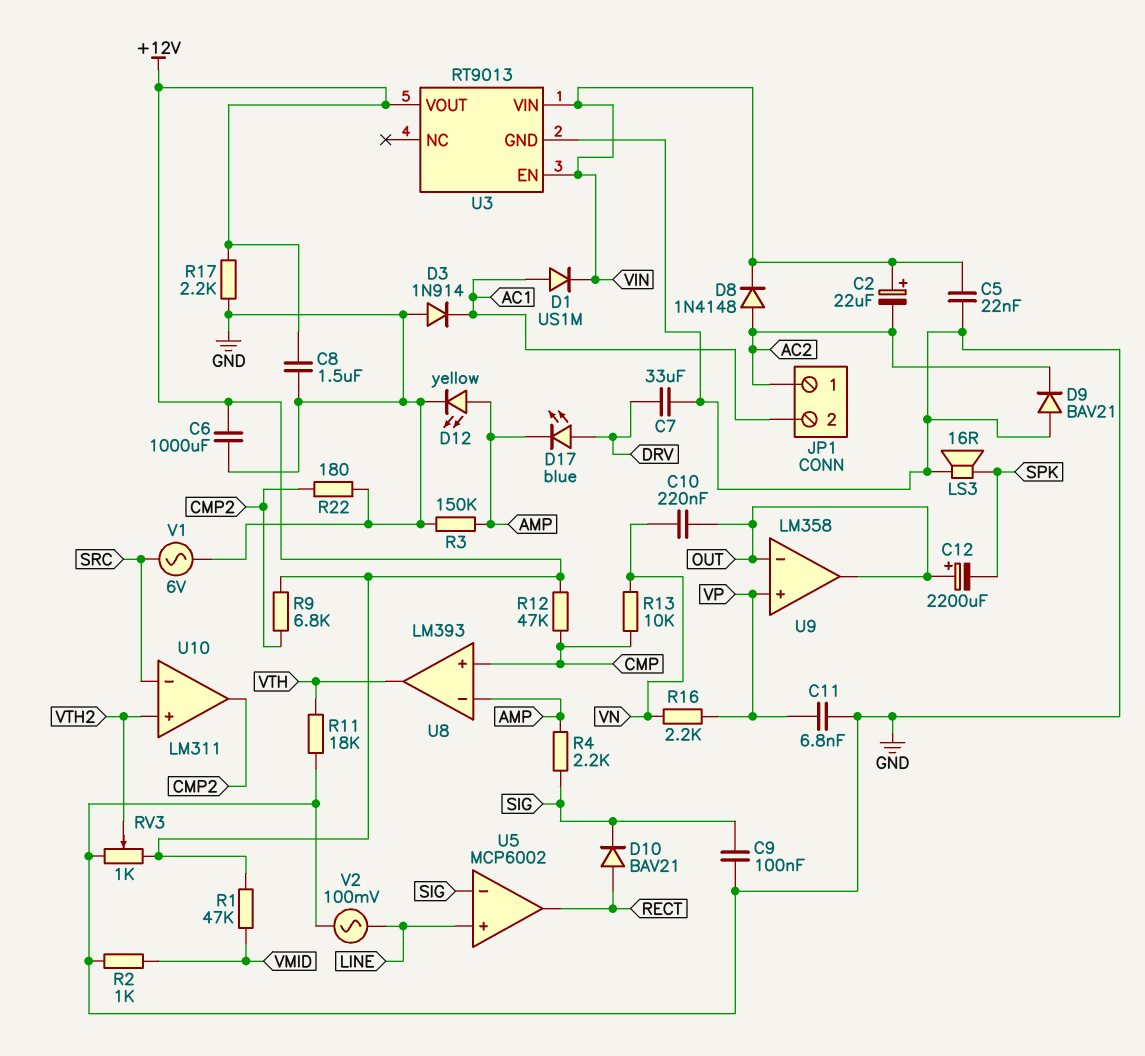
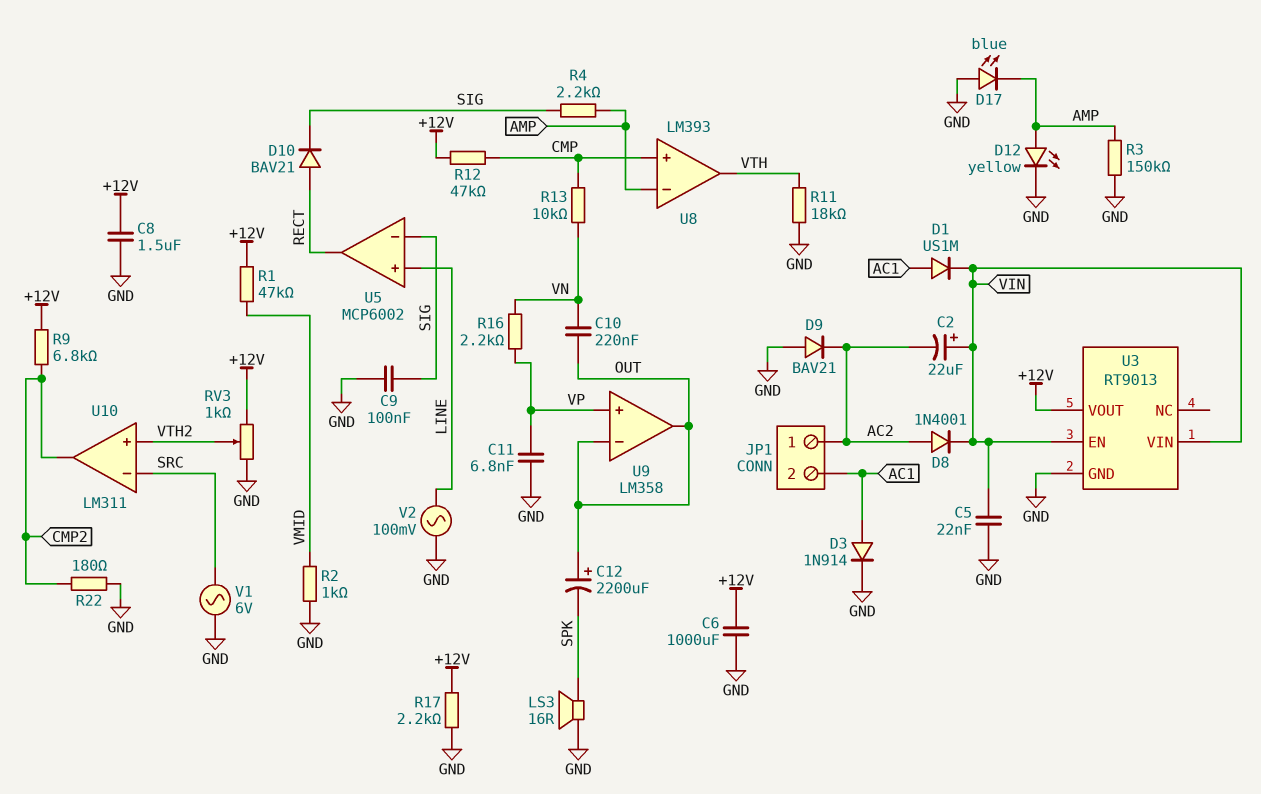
C7: 33uF (DRV, GND) -> none
D3: diode 1N914 (A GND, K AC1) -> diode 1N914 (A AC1, K GND)
D8: diode 1N4148 (A AC2, K VIN) -> diode 1N4001 (A AC2, K VIN)
D17: LED blue (A DRV, K AMP) -> LED blue (A GND, K AMP)

